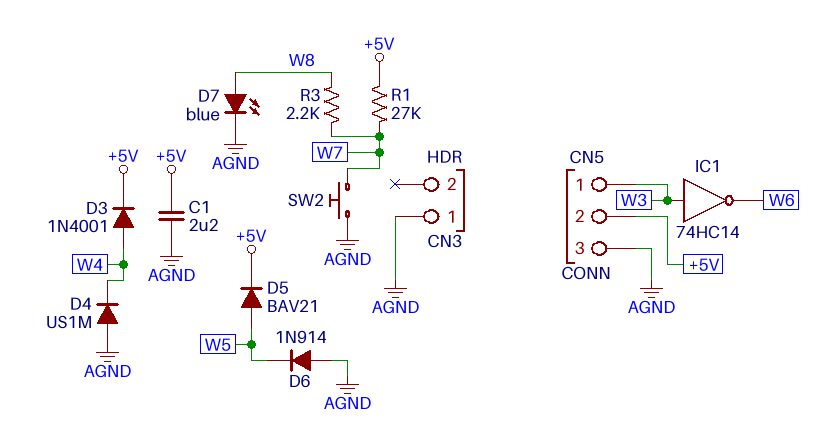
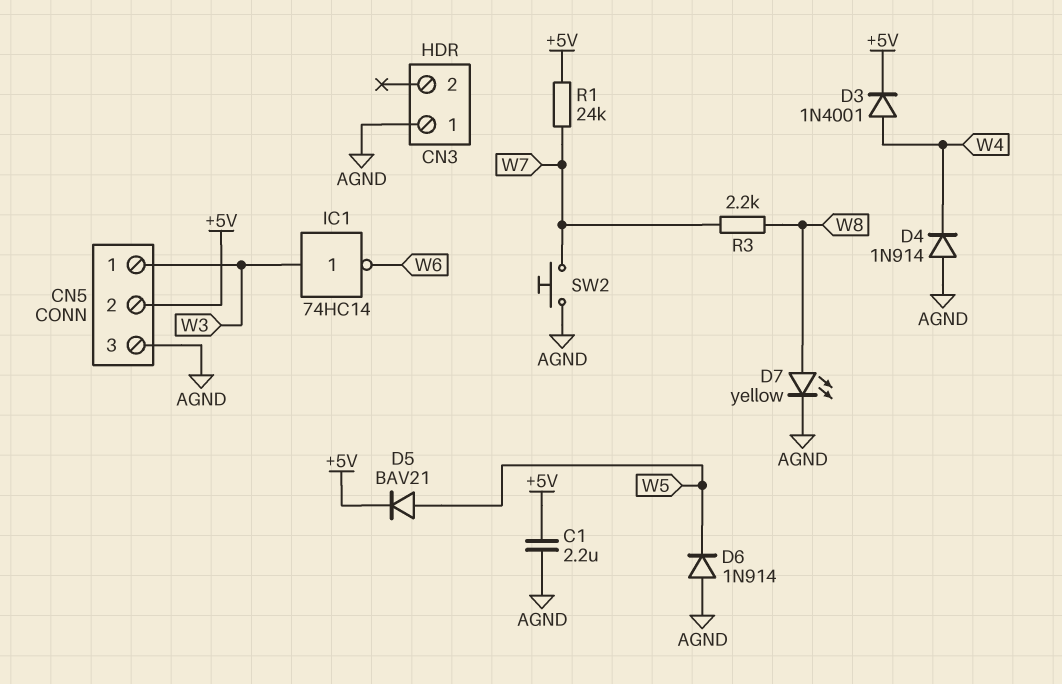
D4: diode US1M (A AGND, K W4) -> diode 1N914 (A AGND, K W4)
D7: LED blue (A W8, K AGND) -> LED yellow (A W8, K AGND)
R1: 27k (+5V, W7) -> 24k (+5V, W7)

